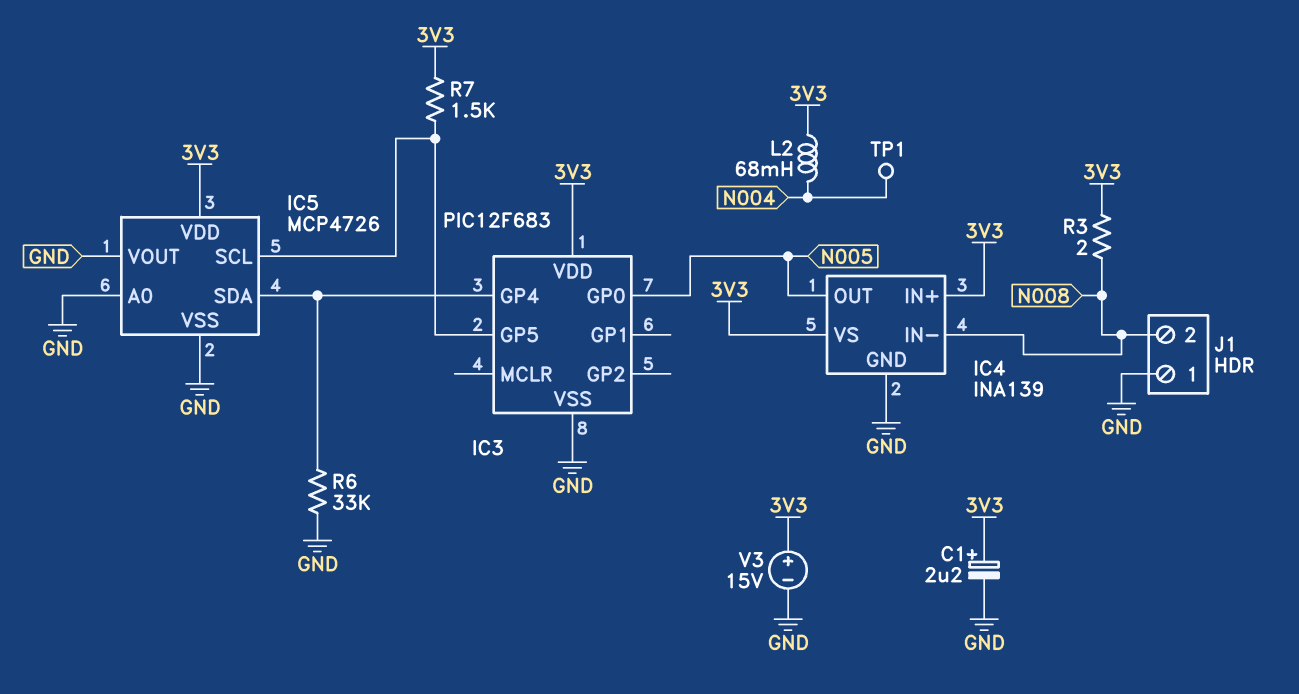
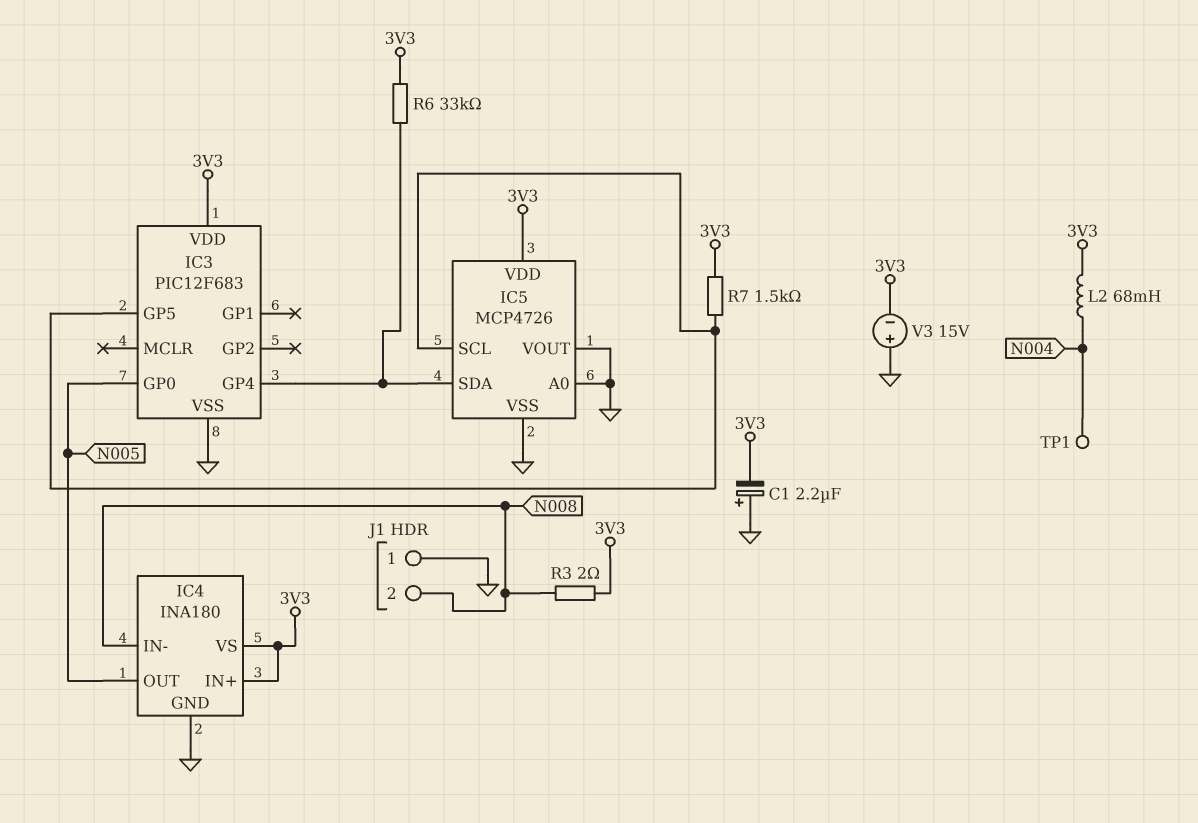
C1: 2.2uF (plus 3V3, minus GND) -> 2.2uF (plus GND, minus 3V3)
IC4: INA139 -> INA180
R6: 33k (GND, IC3/GP4) -> 33k (3V3, IC3/GP4)
V3: 15V (plus 3V3, minus GND) -> 15V (plus GND, minus 3V3)

